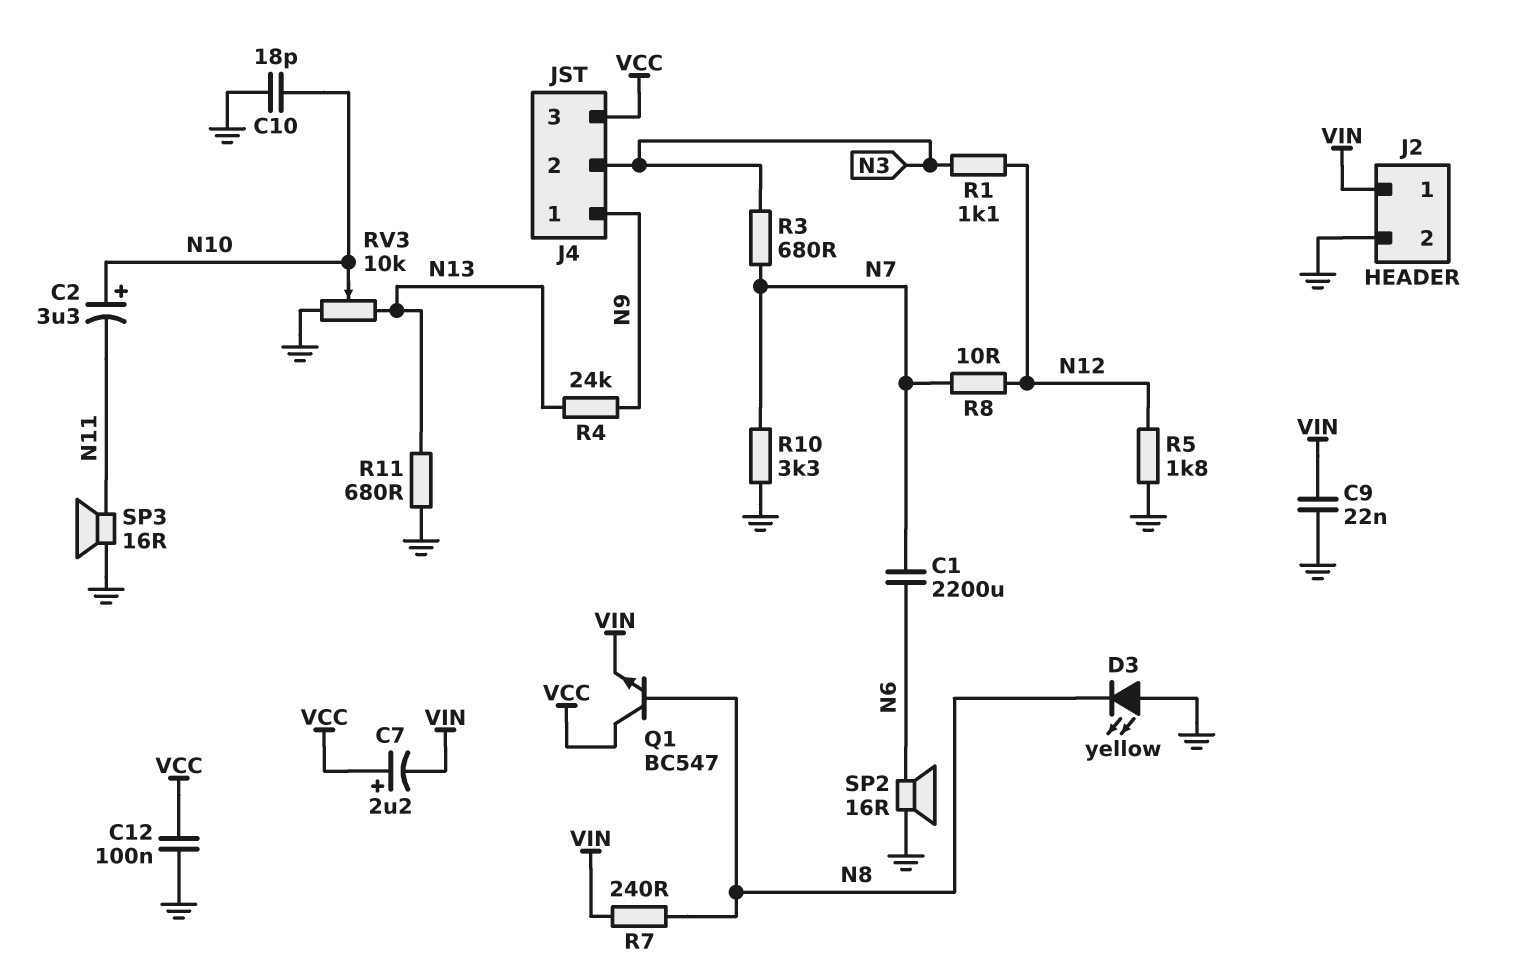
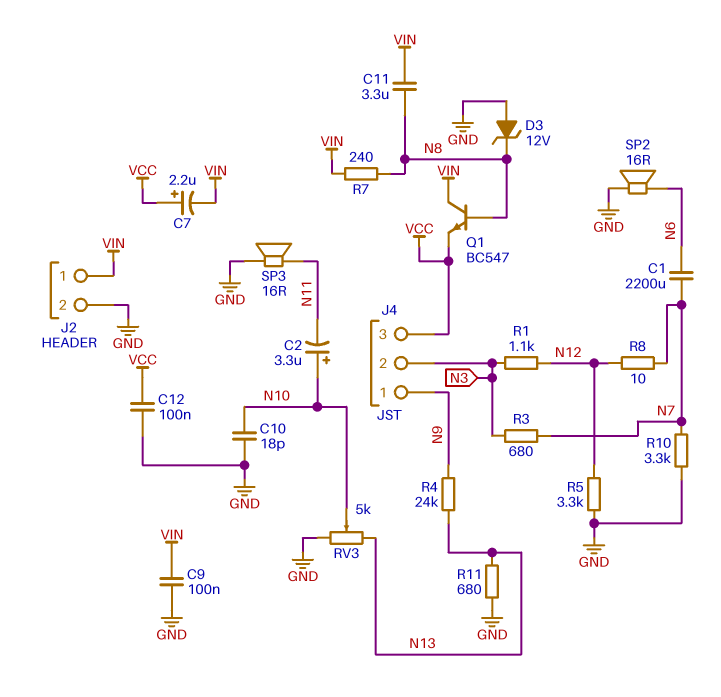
C9: 22nF (GND, VIN) -> 100nF (GND, VIN)
C11: none -> 3.3uF (N8, VIN)
D3: LED yellow (A GND, K N8) -> zener 12V (A GND, K N8)
Q1: NPN BC547 (B N8, C VCC, E VIN) -> NPN BC547 (B N8, C VIN, E VCC)
R5: 1.8k (GND, N12) -> 3.3k (GND, N12)
RV3: 10k (GND, N13, wiper N10) -> 5k (GND, N13, wiper N10)

